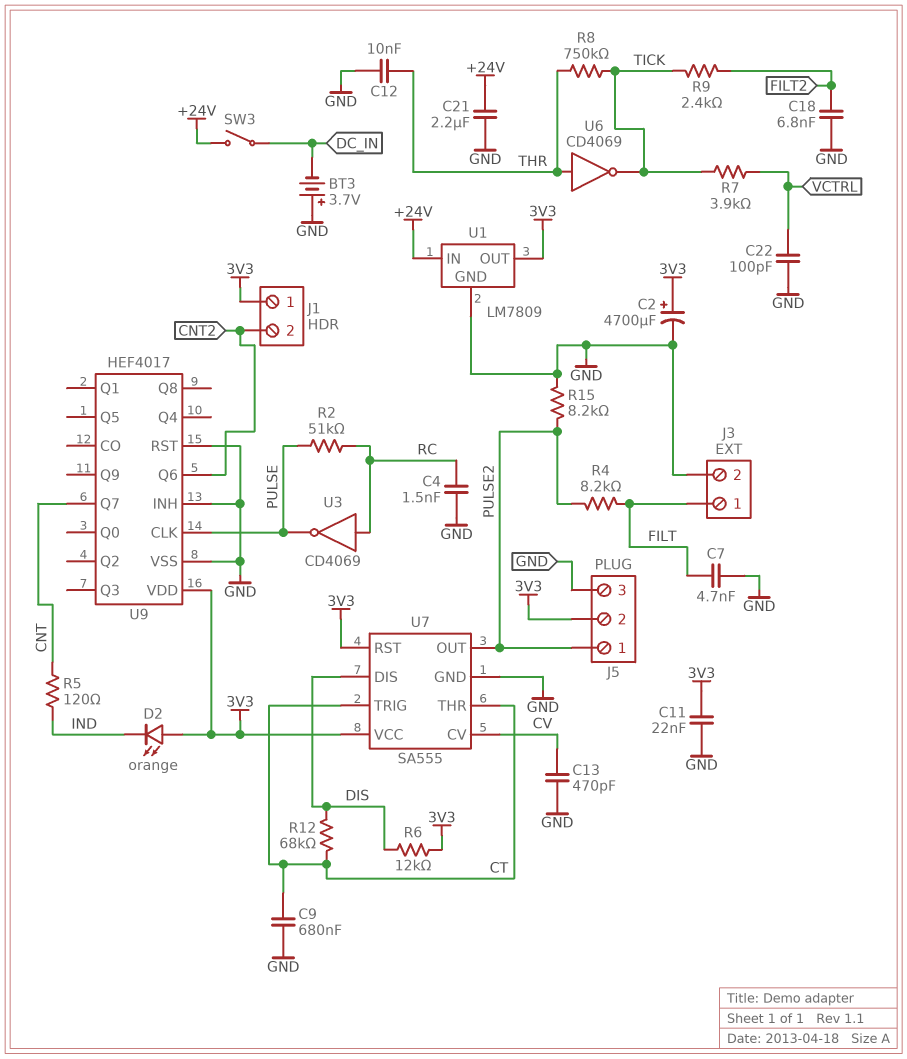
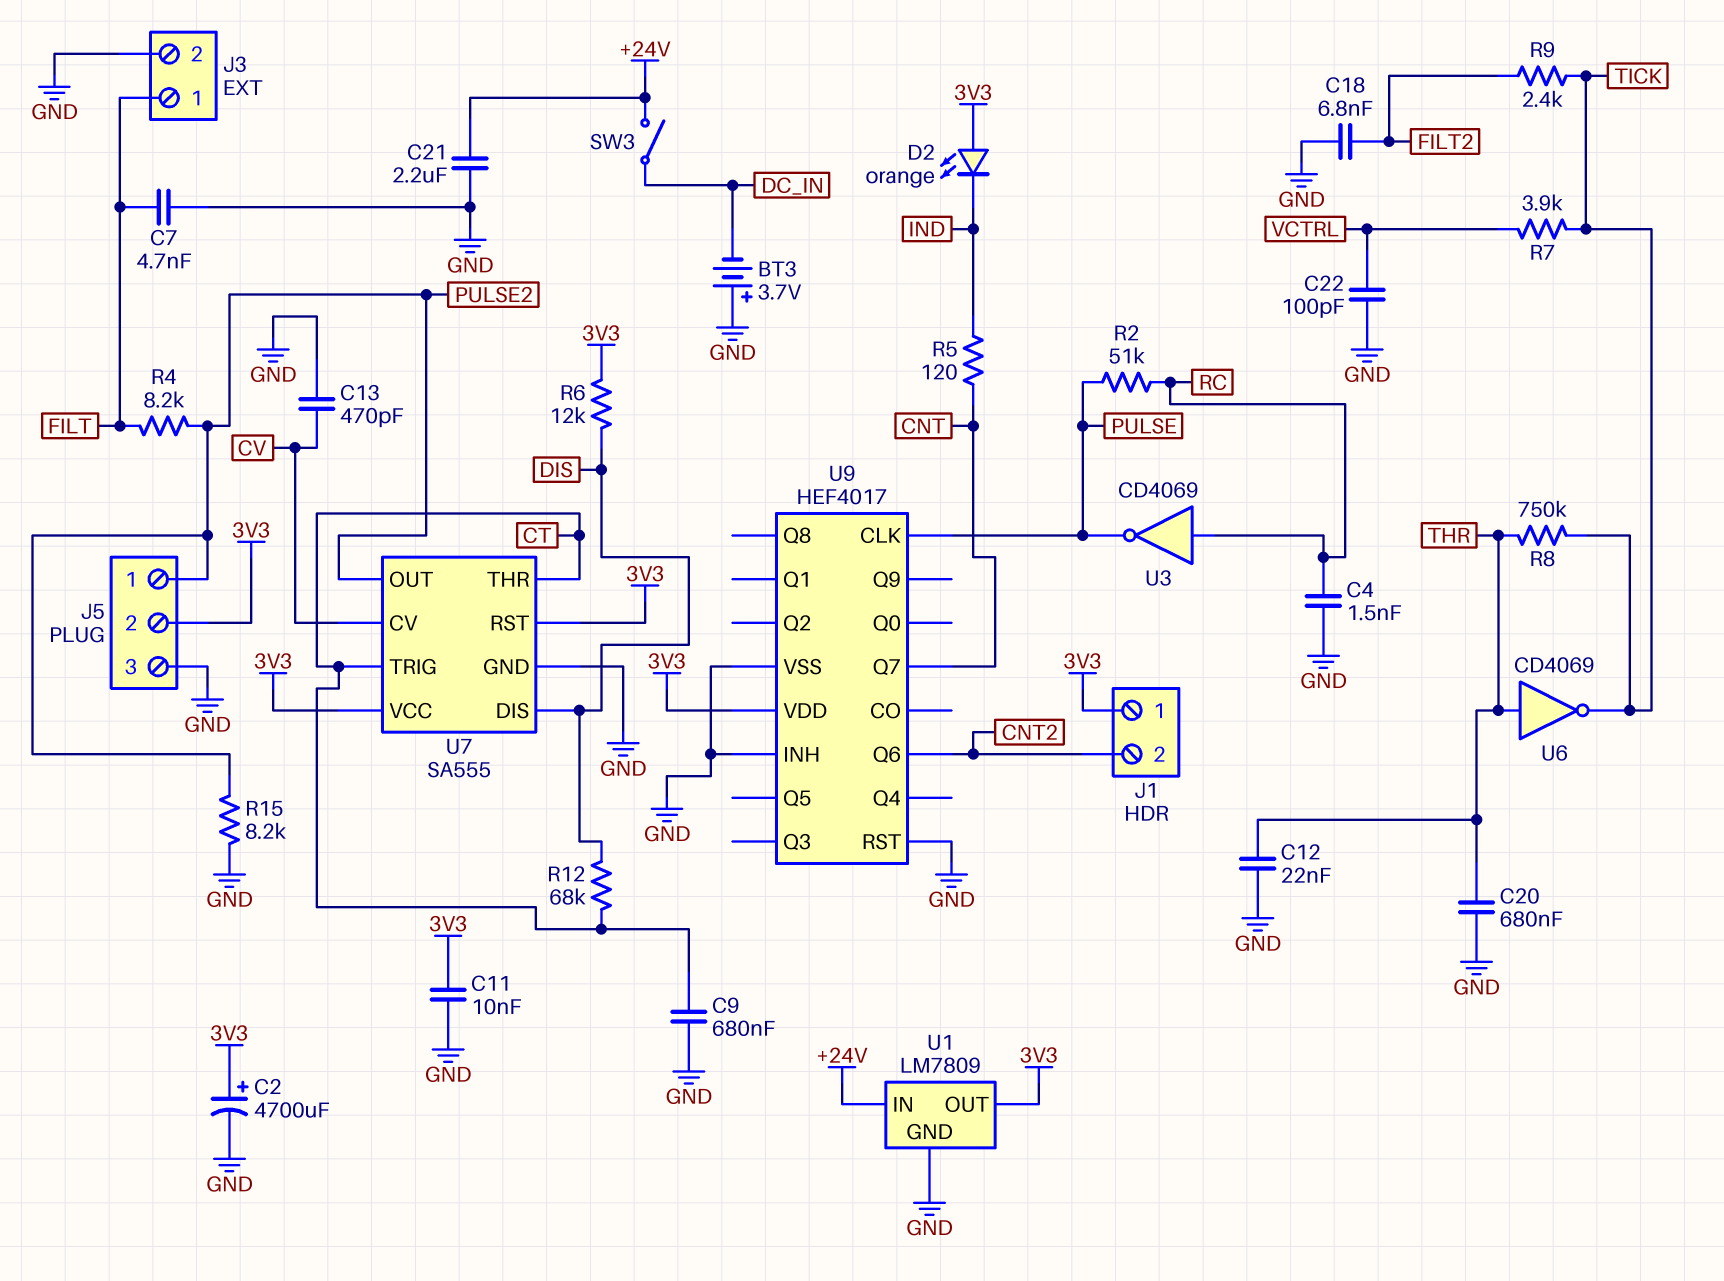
C11: 22nF (3V3, GND) -> 10nF (3V3, GND)
C12: 10nF (GND, THR) -> 22nF (GND, THR)
C20: none -> 680nF (GND, THR)

